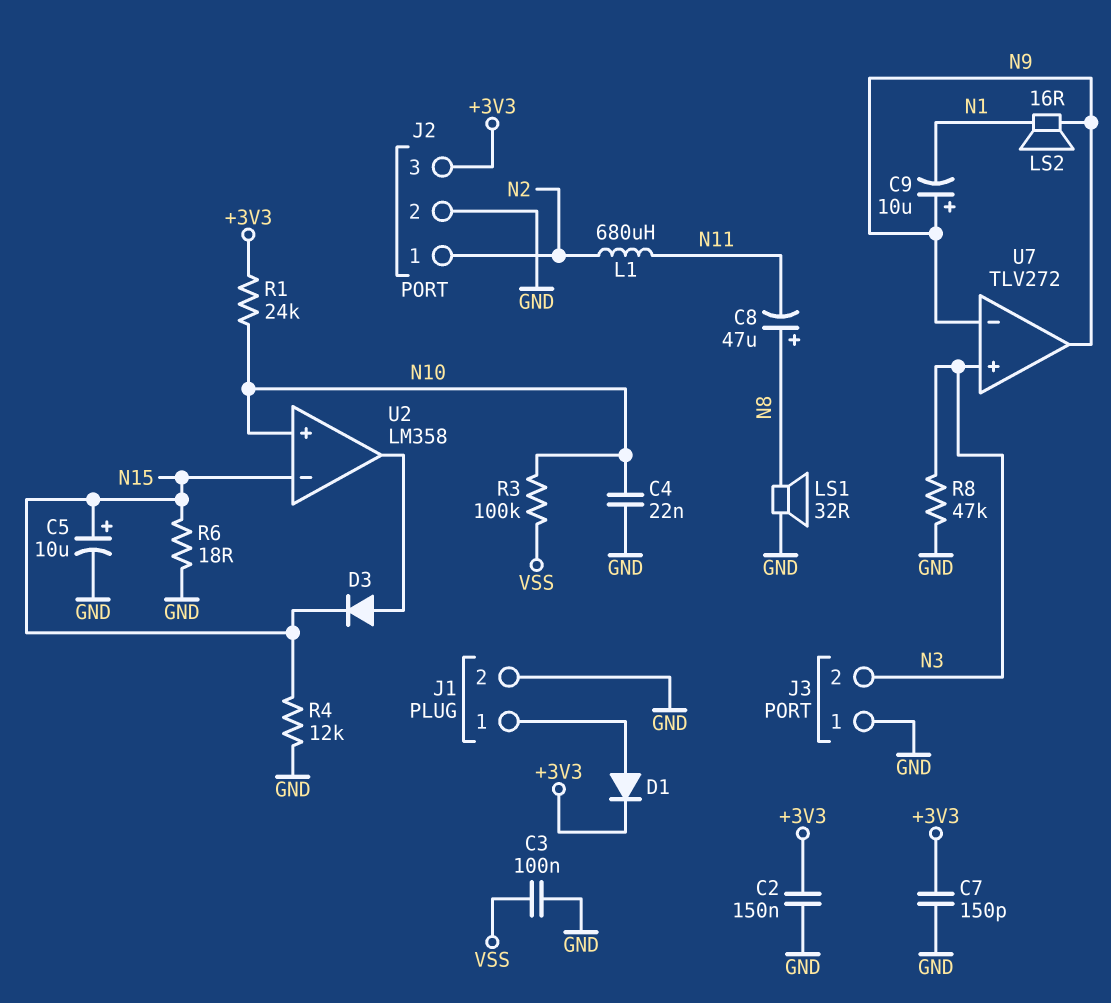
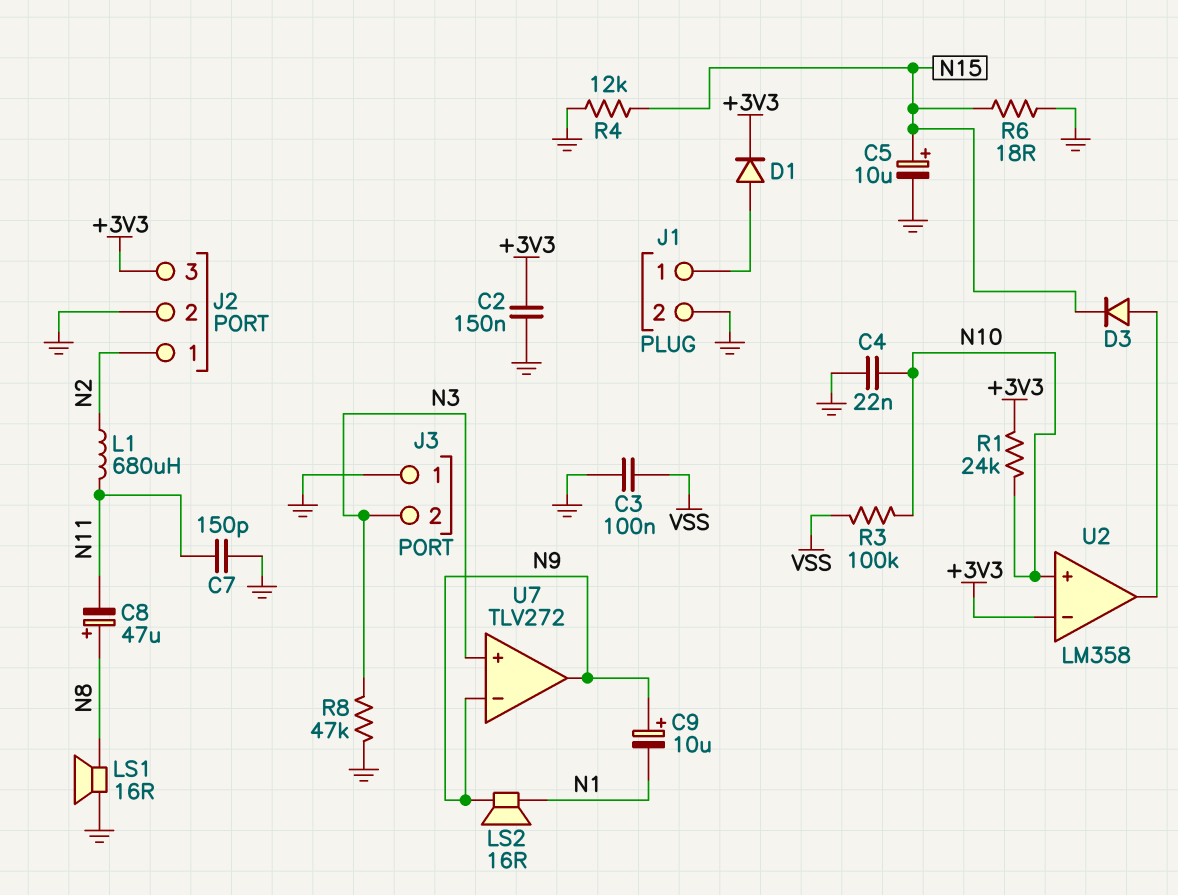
C7: 150pF (+3V3, GND) -> 150pF (GND, N11)
LS1: speaker 32R (GND, N8) -> speaker 16R (GND, N8)
U2 pin in-: N15 -> +3V3

